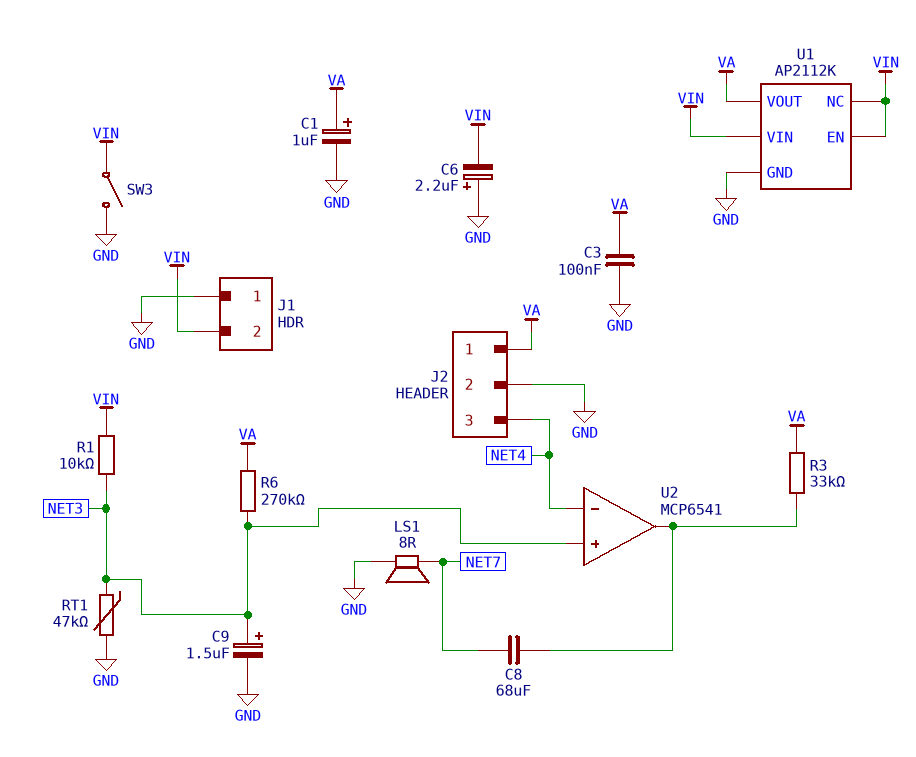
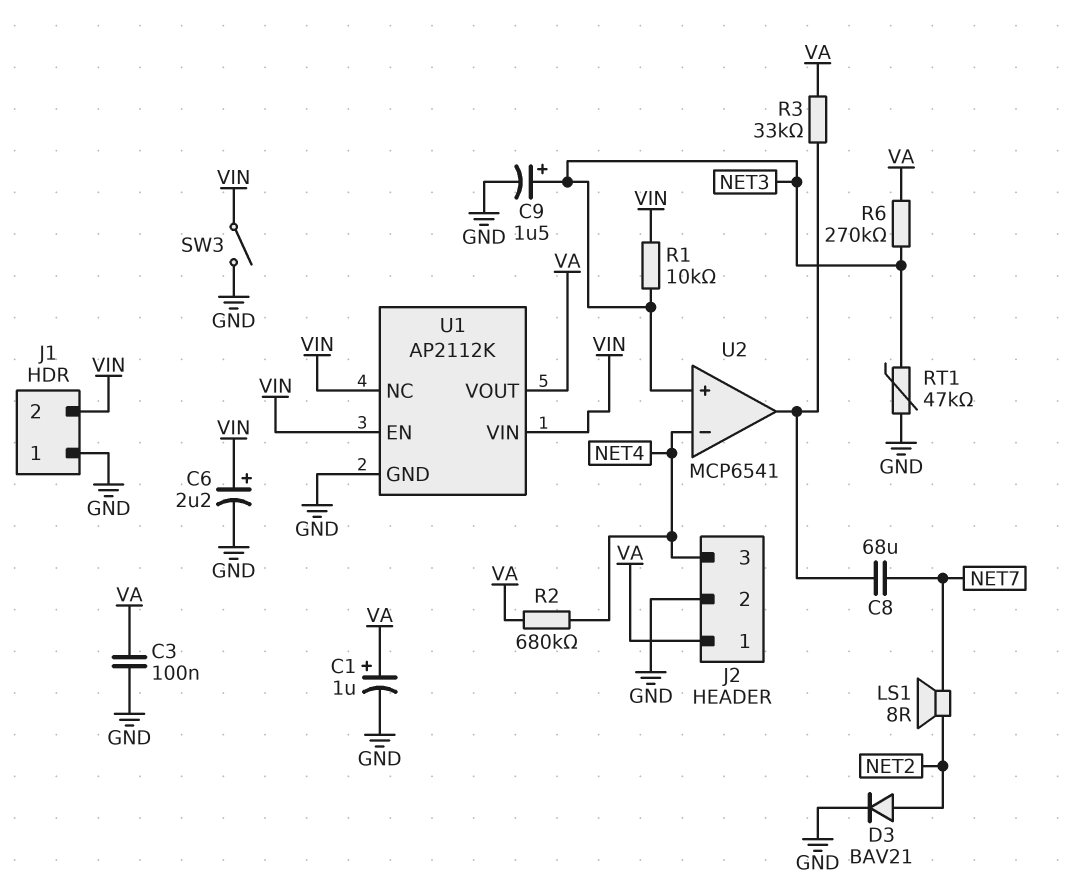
C6: 2.2uF (plus GND, minus VIN) -> 2.2uF (plus VIN, minus GND)
D3: none -> diode BAV21 (A NET2, K GND)
LS1: speaker 8R (GND, NET7) -> speaker 8R (NET2, NET7)
R2: none -> 680k (NET4, VA)

